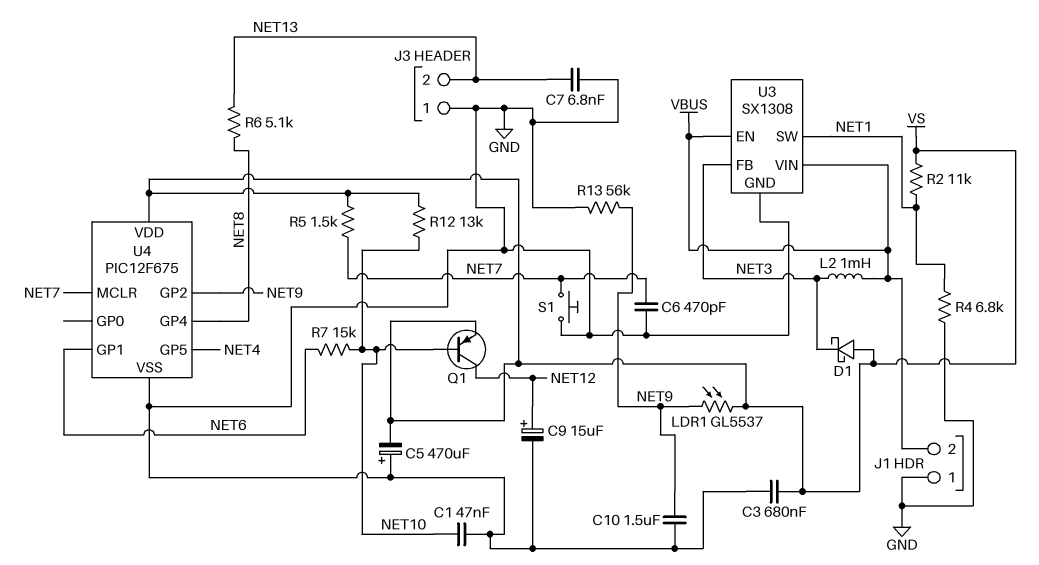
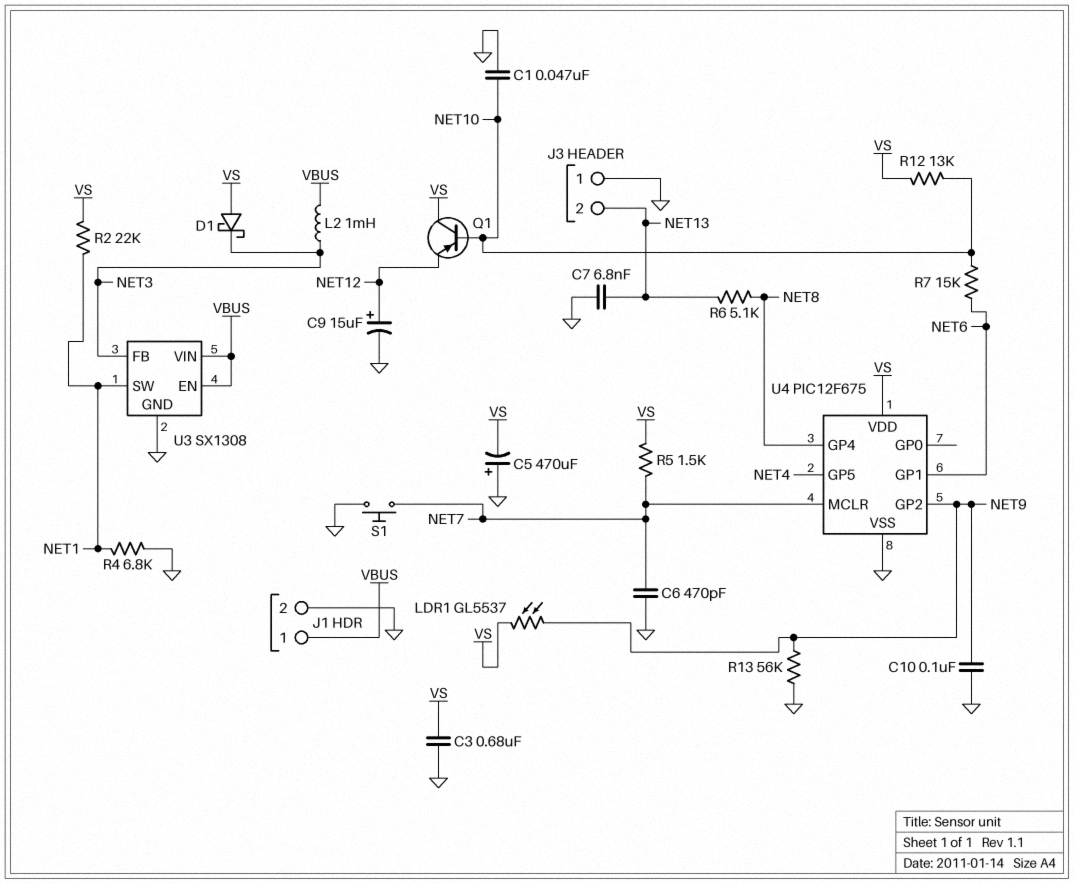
C10: 1.5uF (GND, NET9) -> 100nF (GND, NET9)
J1 pin 1: GND -> VBUS
J1 pin 2: VBUS -> GND
Q1: PNP (B NET10, C NET12, E VS) -> PNP (B NET10, C VS, E NET12)
R2: 11k (NET1, VS) -> 22k (NET1, VS)

